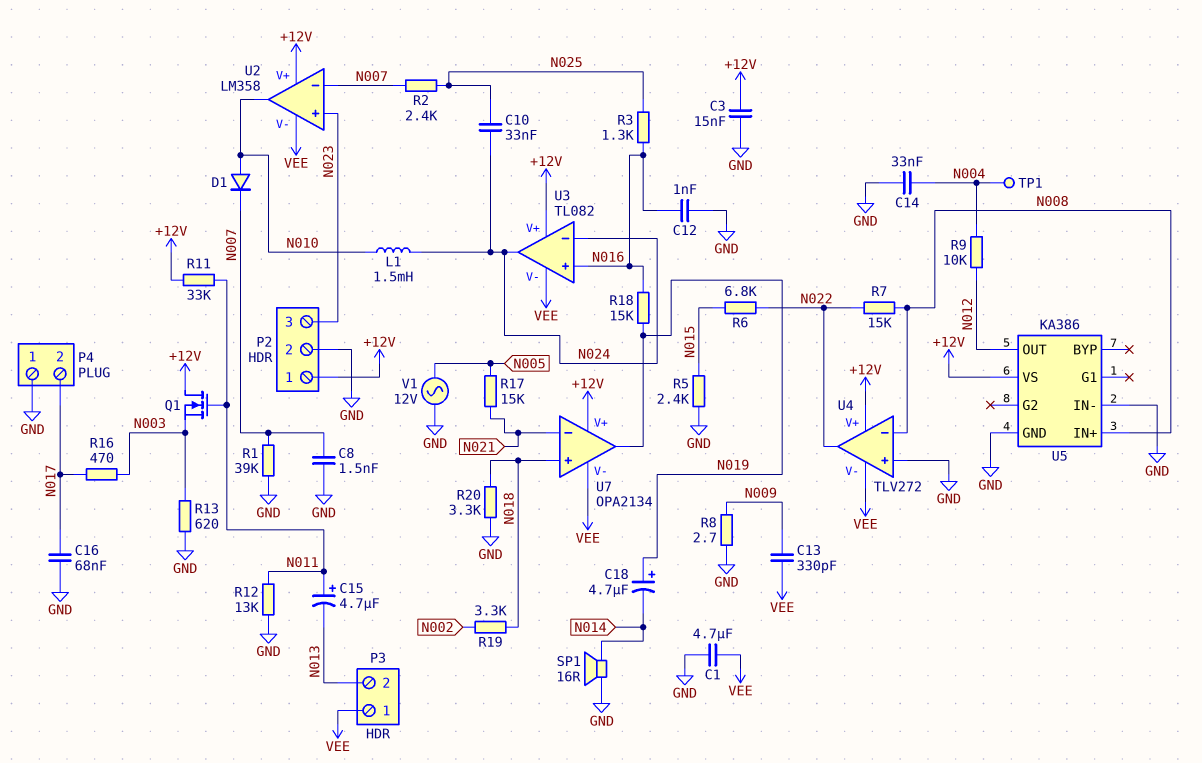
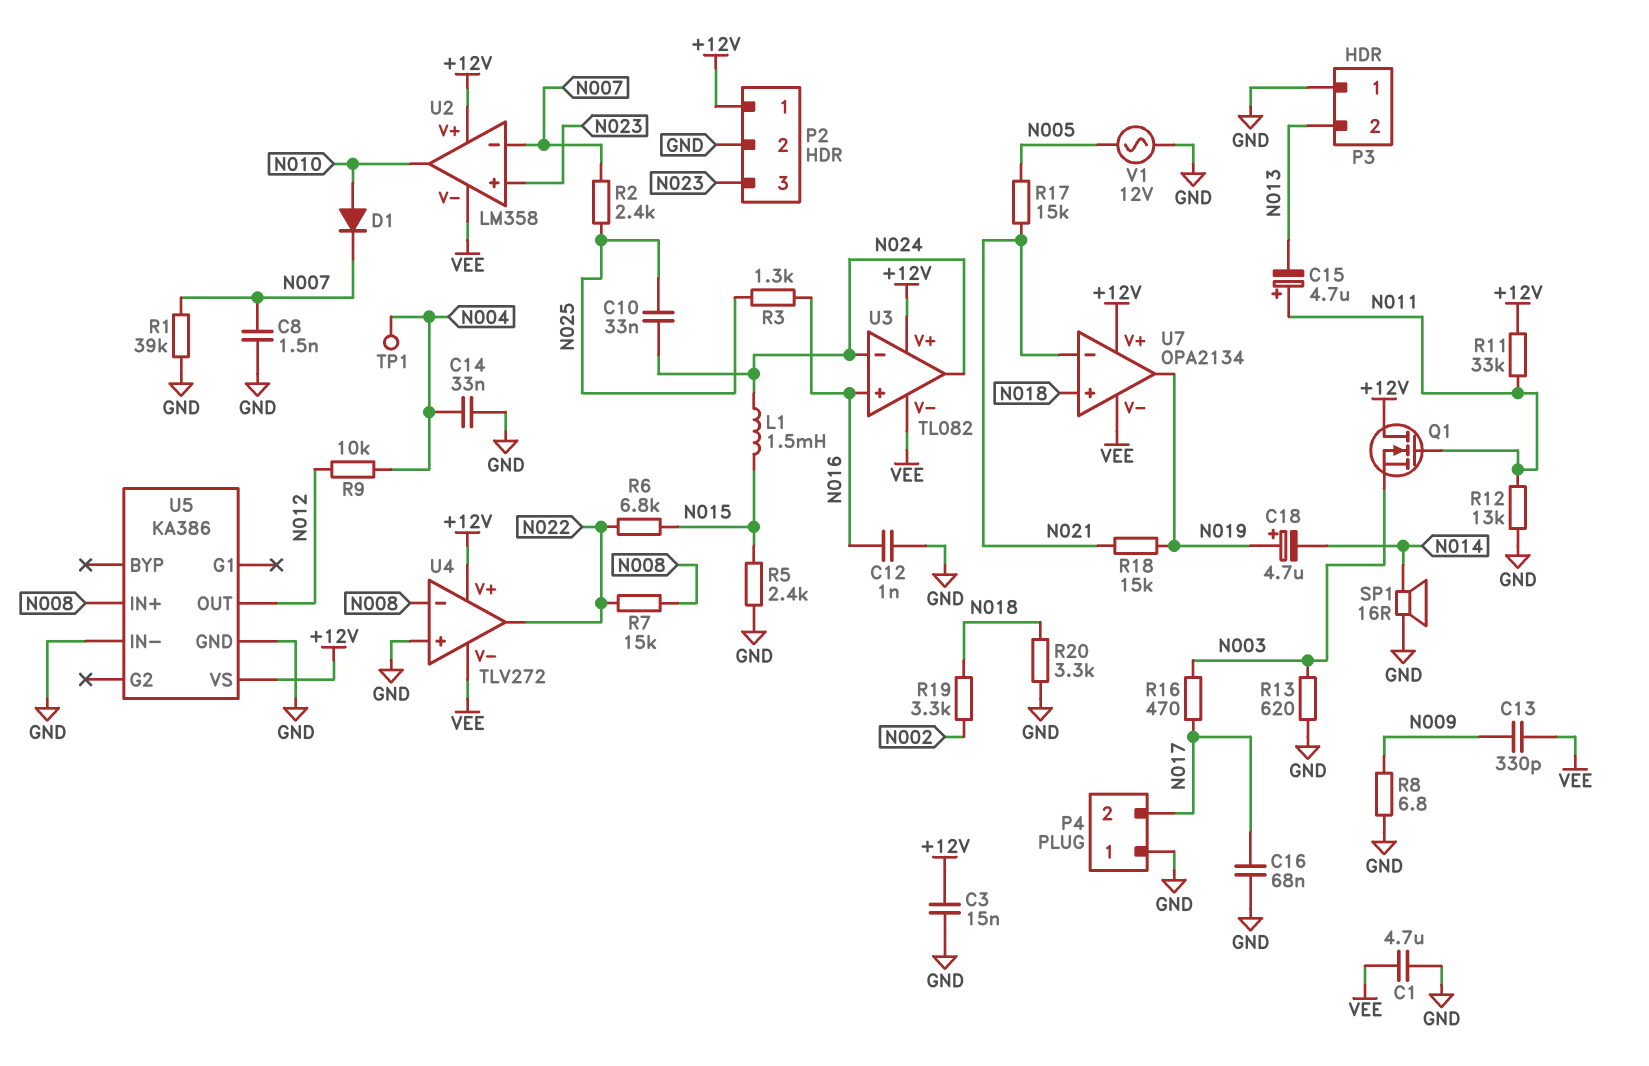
L1: 1.5mH (N010, N024) -> 1.5mH (N015, N024)
P3 pin 1: VEE -> GND
R8: 2.7 (GND, N009) -> 6.8 (GND, N009)
R18: 15k (N016, N019) -> 15k (N019, N021)

